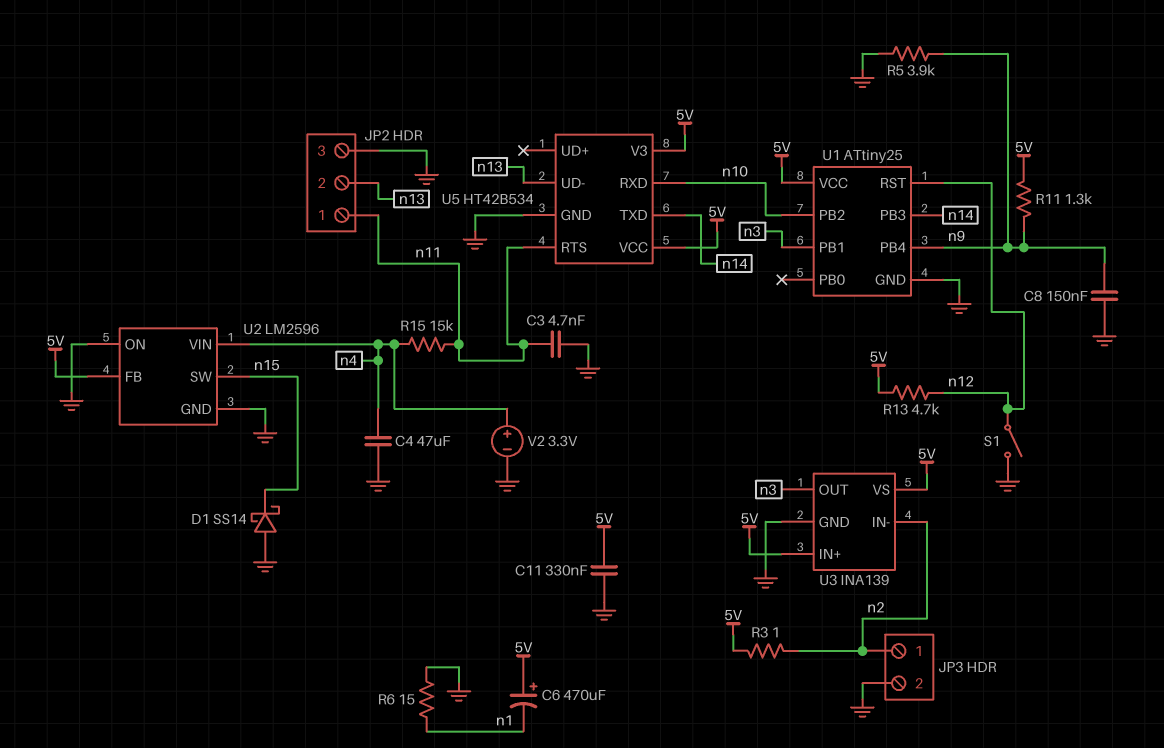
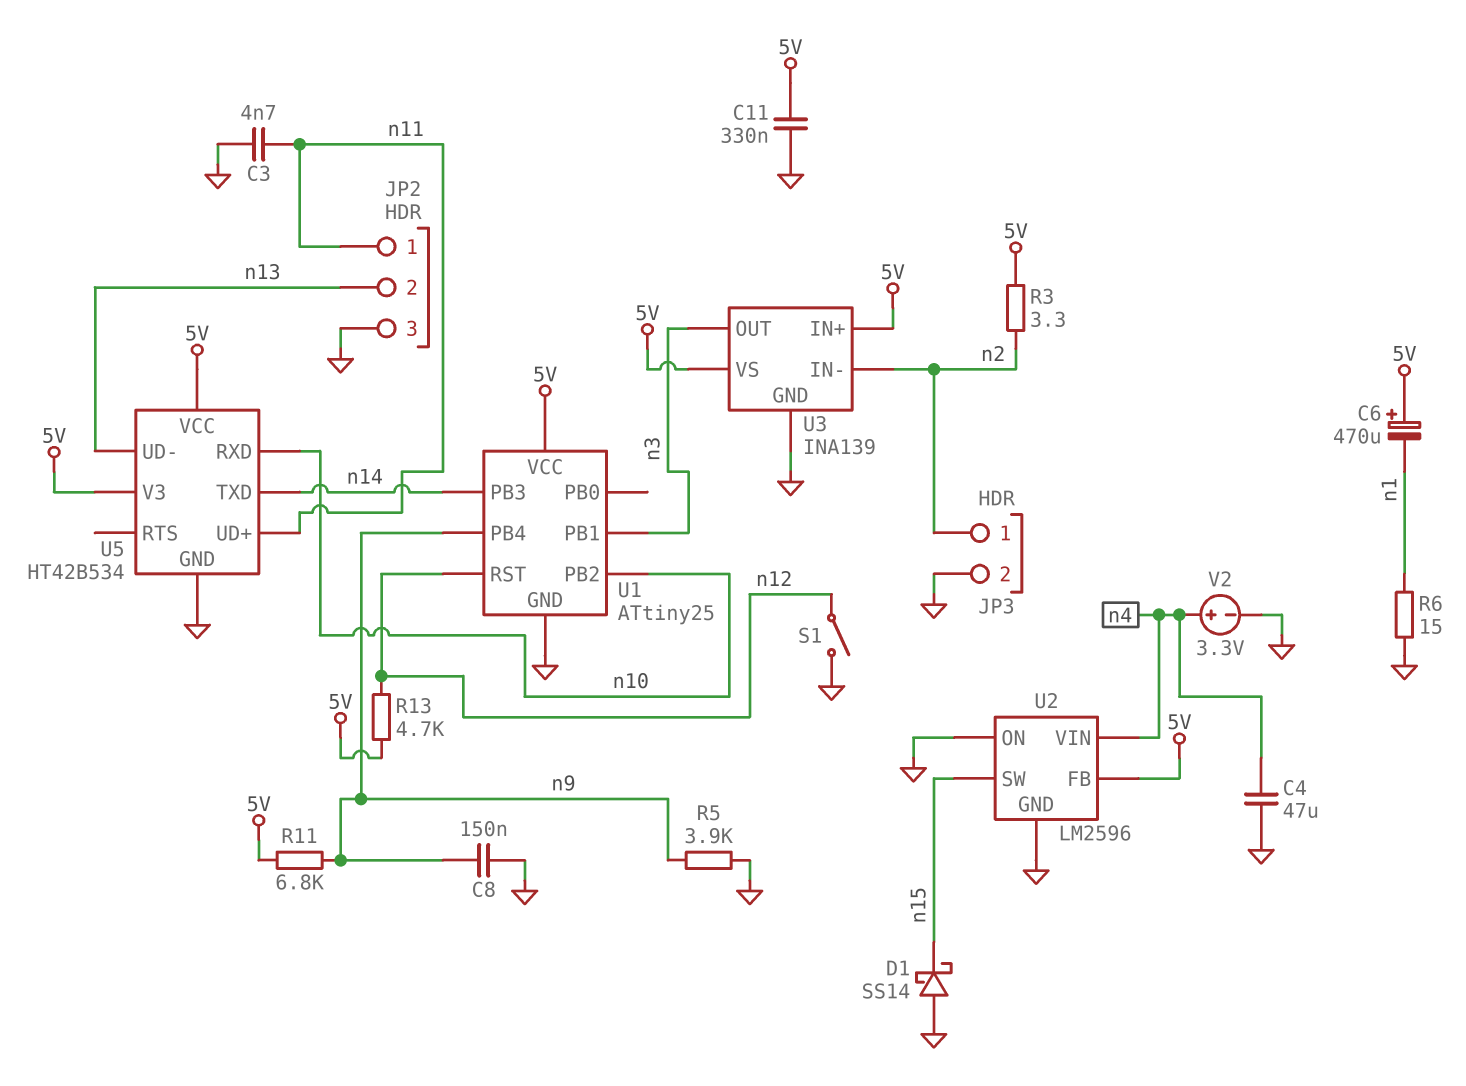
R3: 1 (5V, n2) -> 3.3 (5V, n2)
R11: 1.3k (5V, n9) -> 6.8k (5V, n9)
R15: 15k (n4, n11) -> none
U5 pin RTS: n11 -> none
U5 pin UD+: none -> n11

